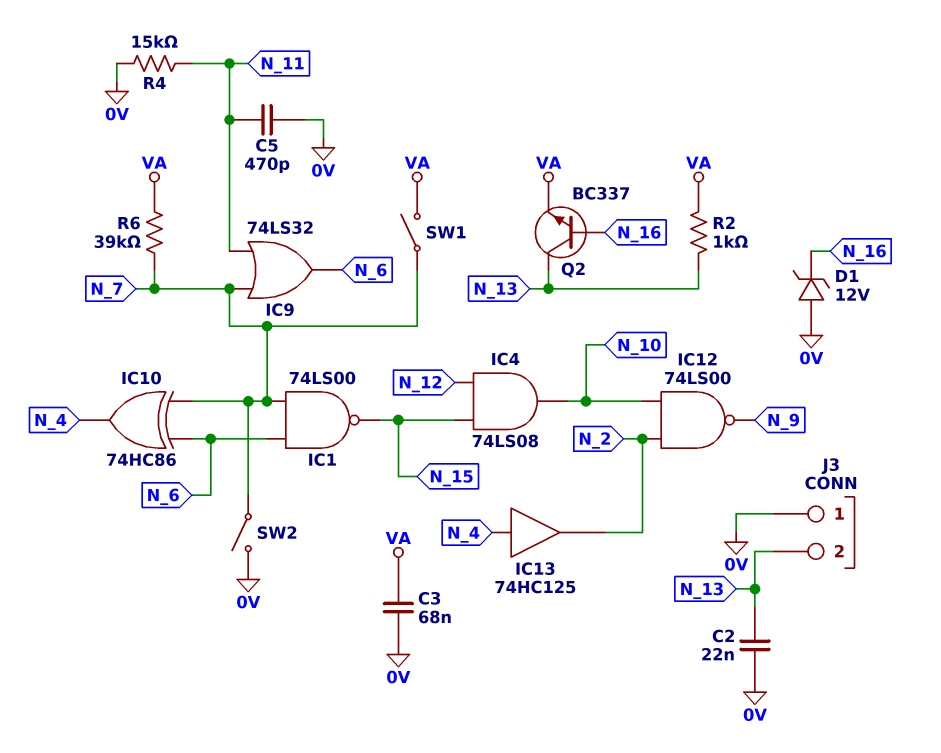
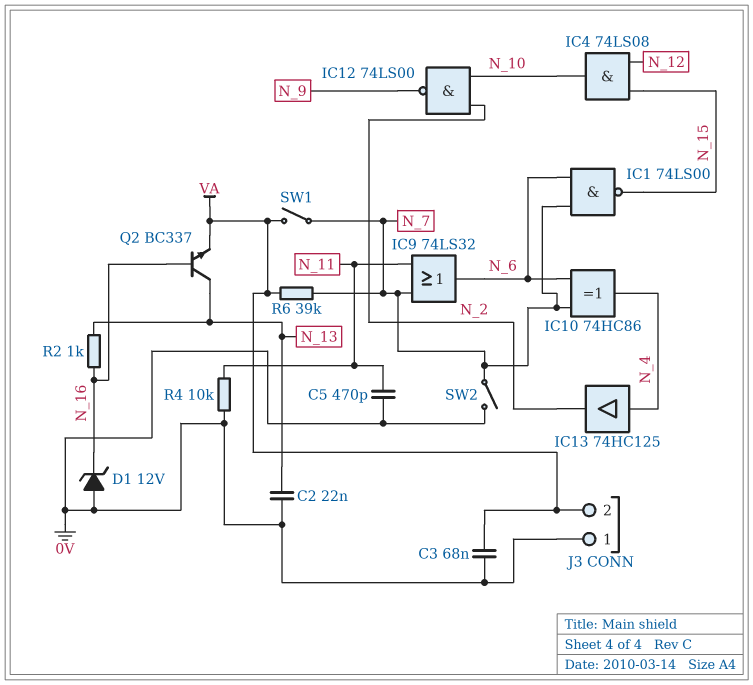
J3 pin 2: N_13 -> VA
R2: 1k (N_13, VA) -> 1k (N_13, N_16)
R4: 15k (0V, N_11) -> 10k (0V, N_11)

